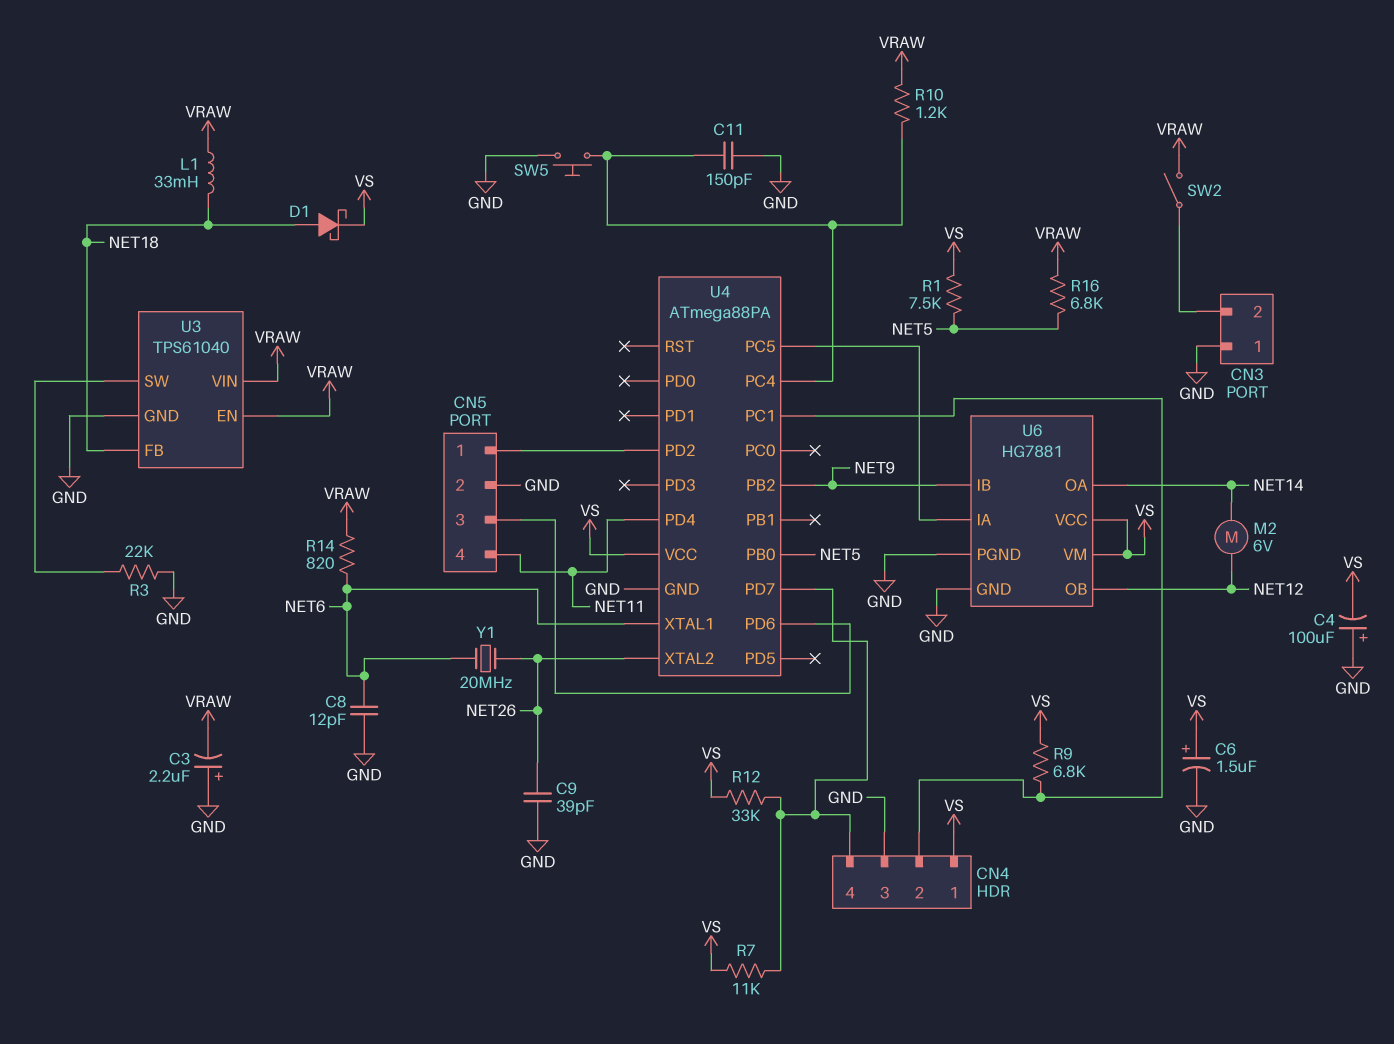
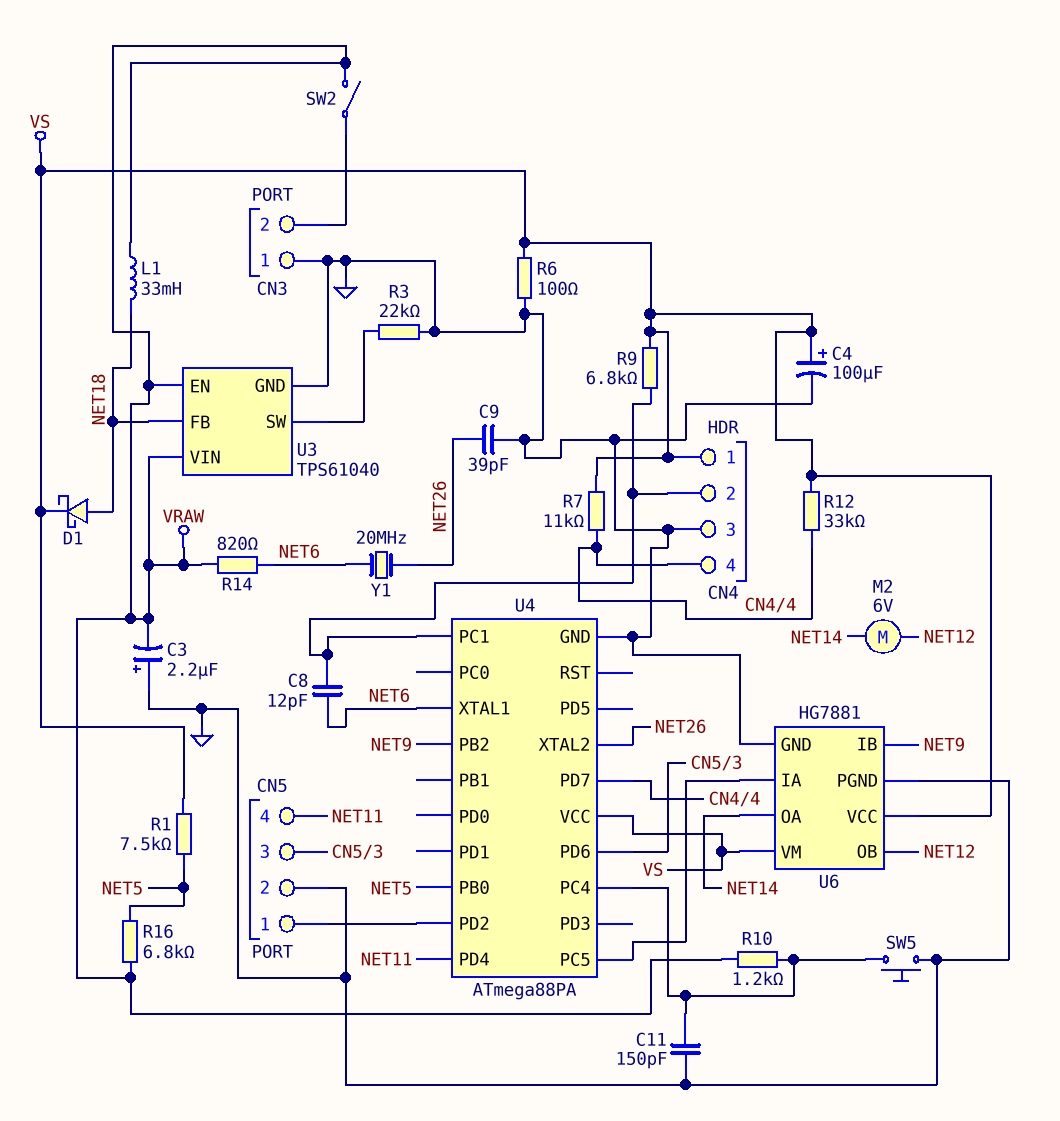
C4: 100uF (plus GND, minus VS) -> 100uF (plus VS, minus GND)
C6: 1.5uF (plus VS, minus GND) -> none
C8: 12pF (GND, NET6) -> 12pF (CN4/2, NET6)
R6: none -> 100 (GND, VS)

